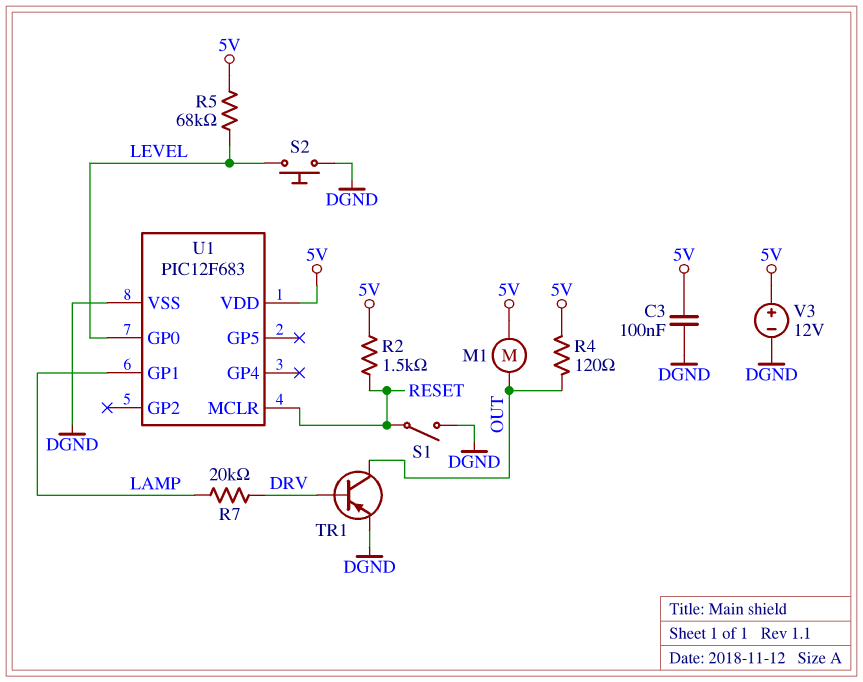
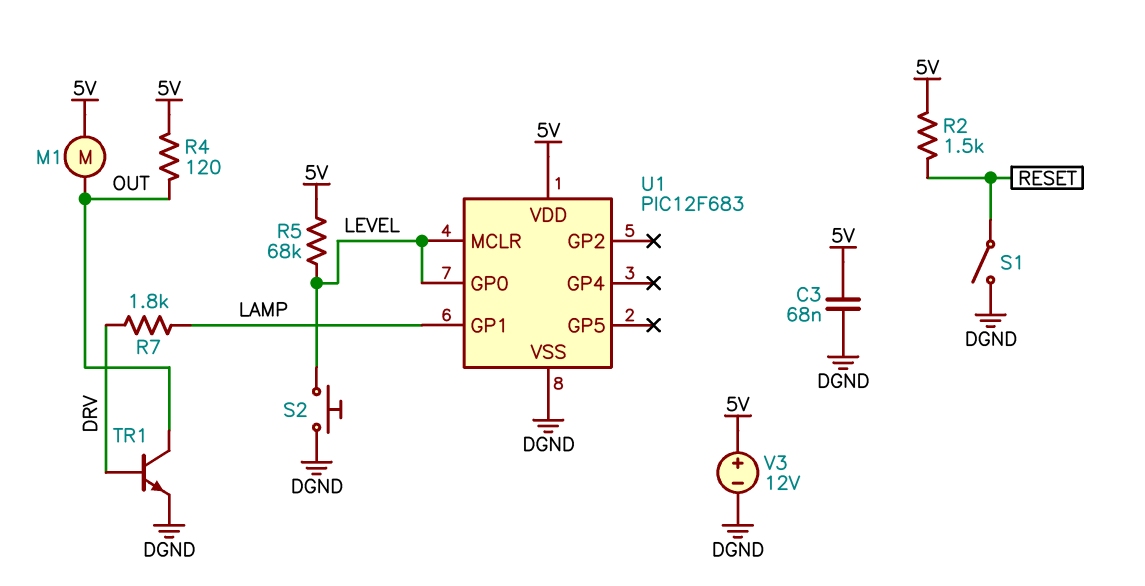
C3: 100nF (5V, DGND) -> 68nF (5V, DGND)
R7: 20k (DRV, LAMP) -> 1.8k (DRV, LAMP)
TR1: PNP (B DRV, C OUT, E DGND) -> NPN (B DRV, C OUT, E DGND)
U1 pin MCLR: RESET -> LEVEL

